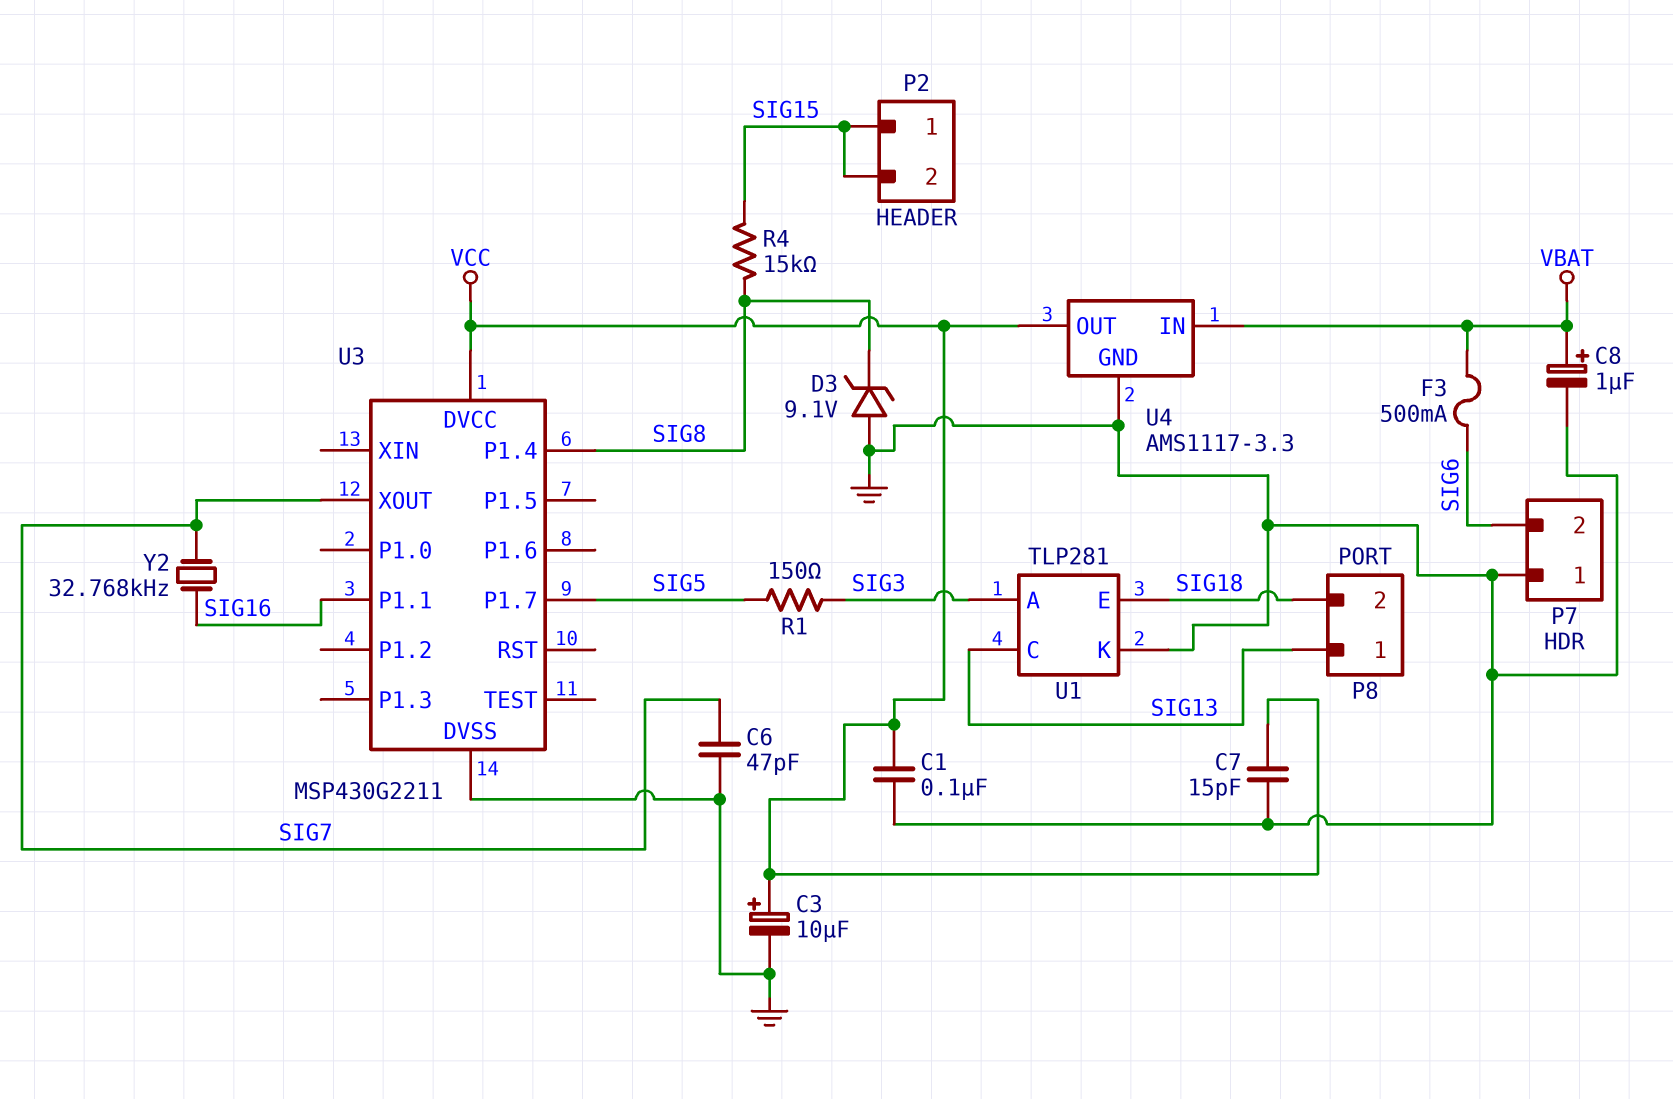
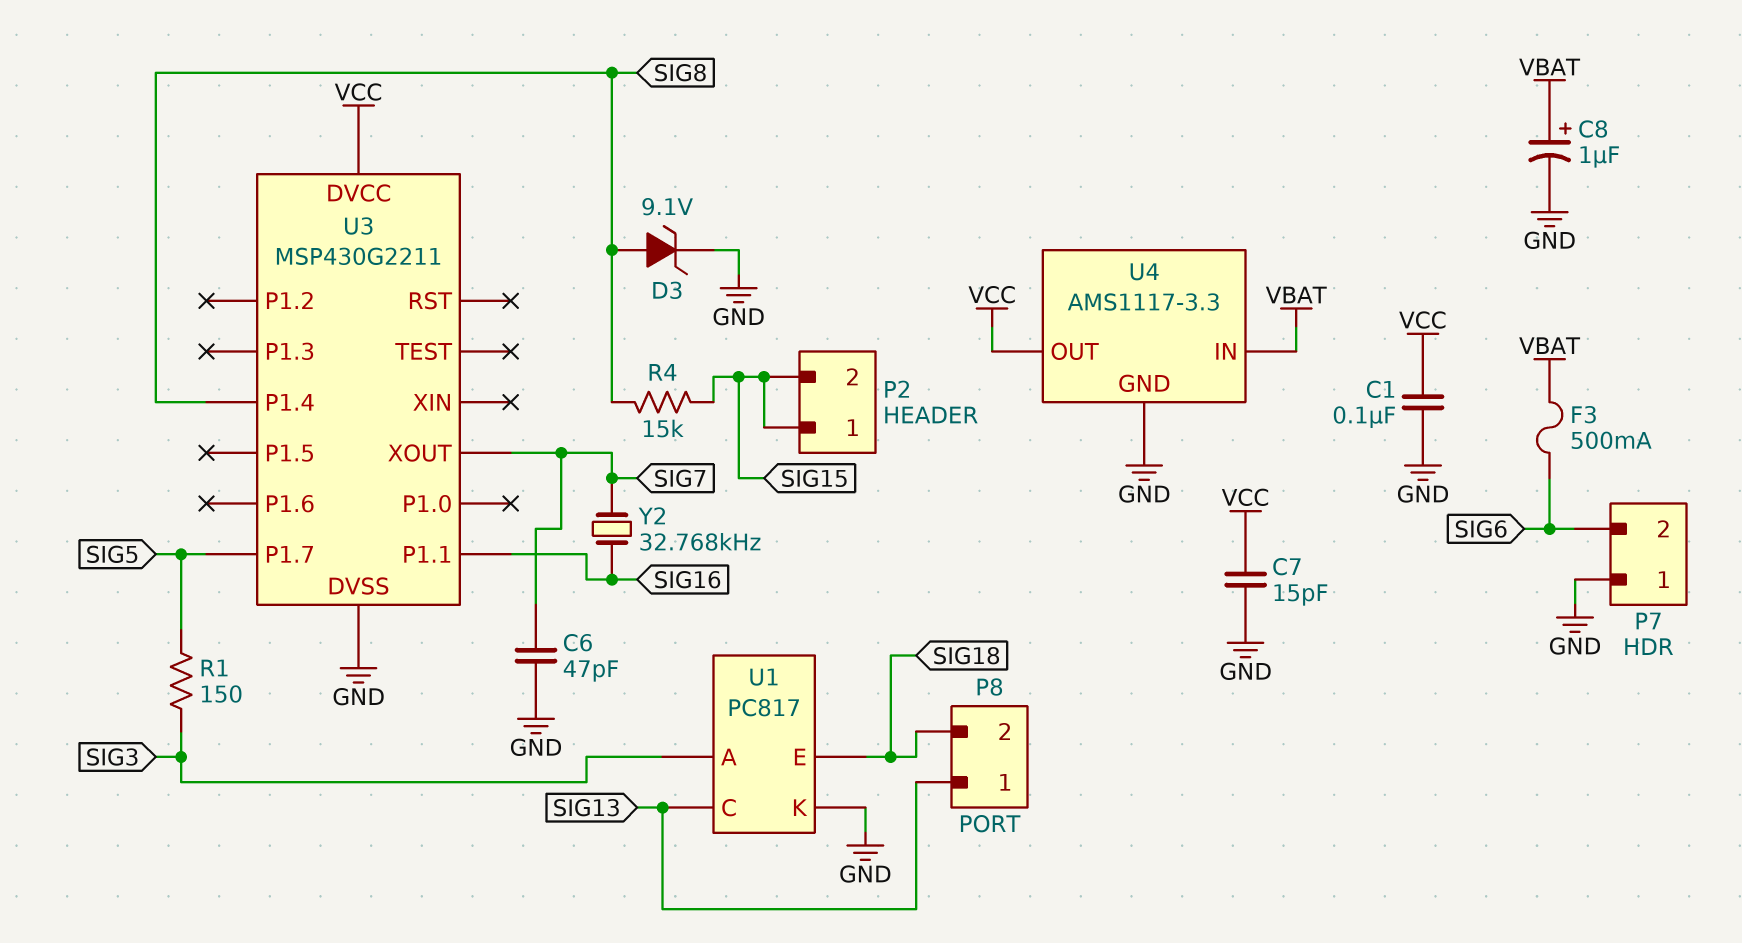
C3: 10uF (plus VCC, minus GND) -> none
D3: zener 9.1V (A GND, K SIG8) -> zener 9.1V (A SIG8, K GND)
U1: TLP281 -> PC817

